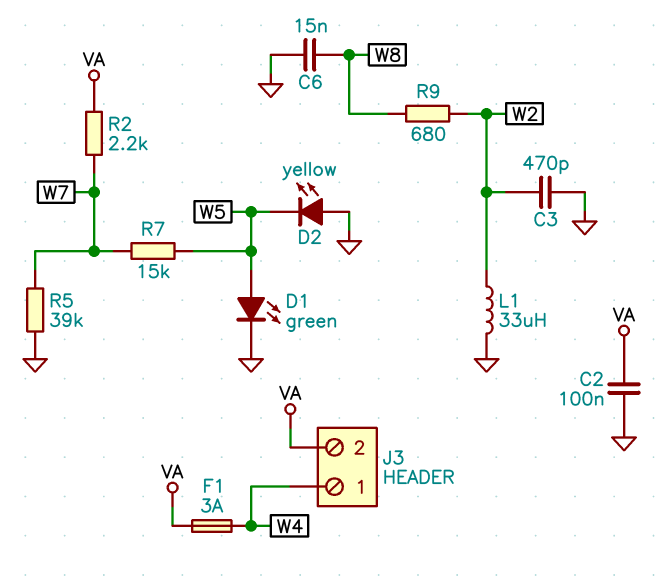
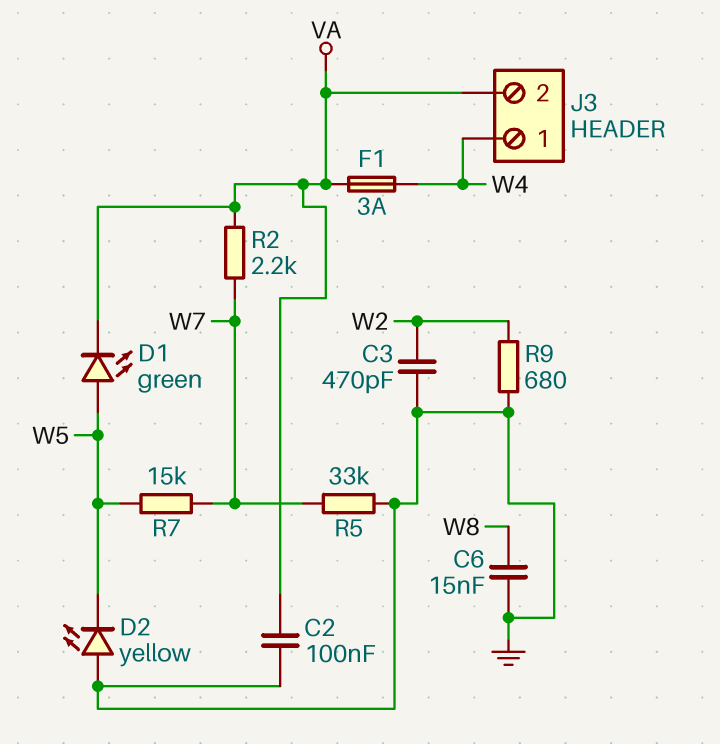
D1: LED green (A W5, K GND) -> LED green (A W5, K VA)
L1: 33uH (GND, W2) -> none
R5: 39k (GND, W7) -> 33k (GND, W7)
R9: 680 (W2, W8) -> 680 (GND, W2)

